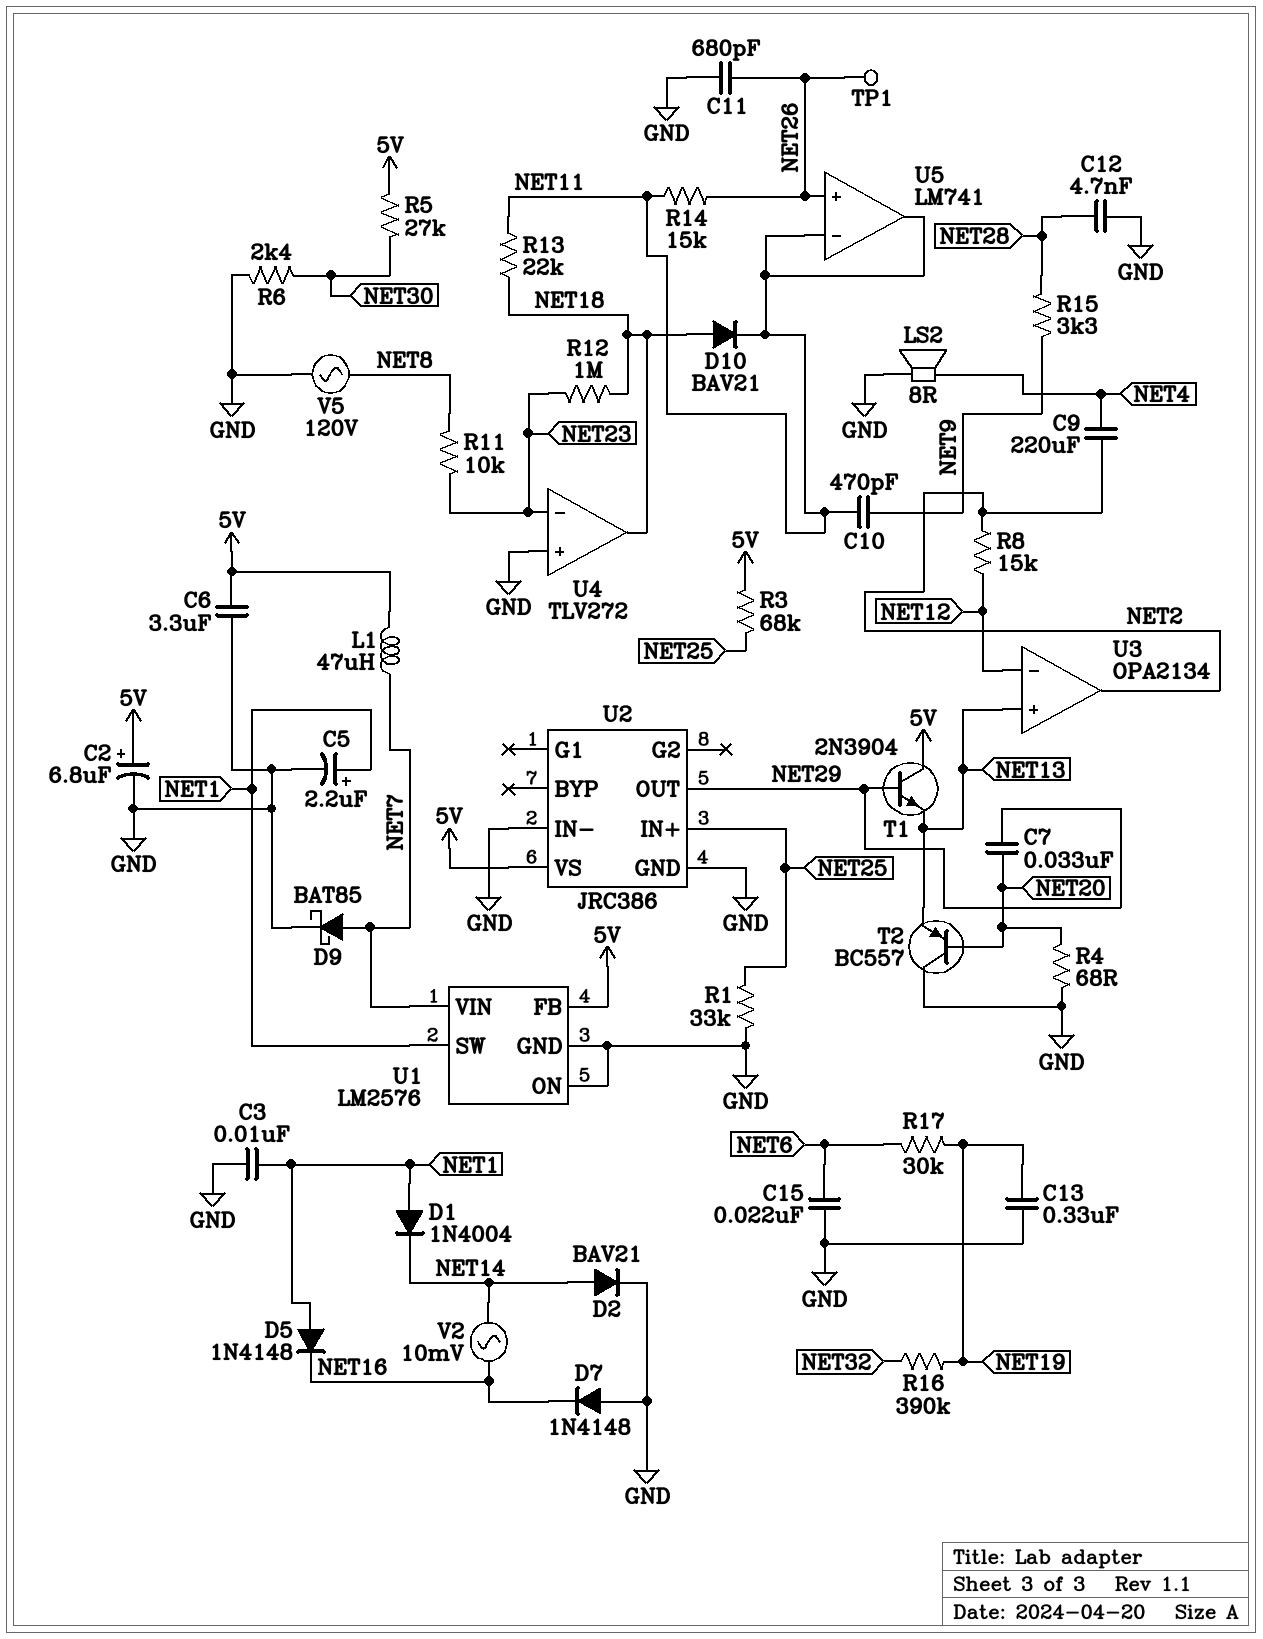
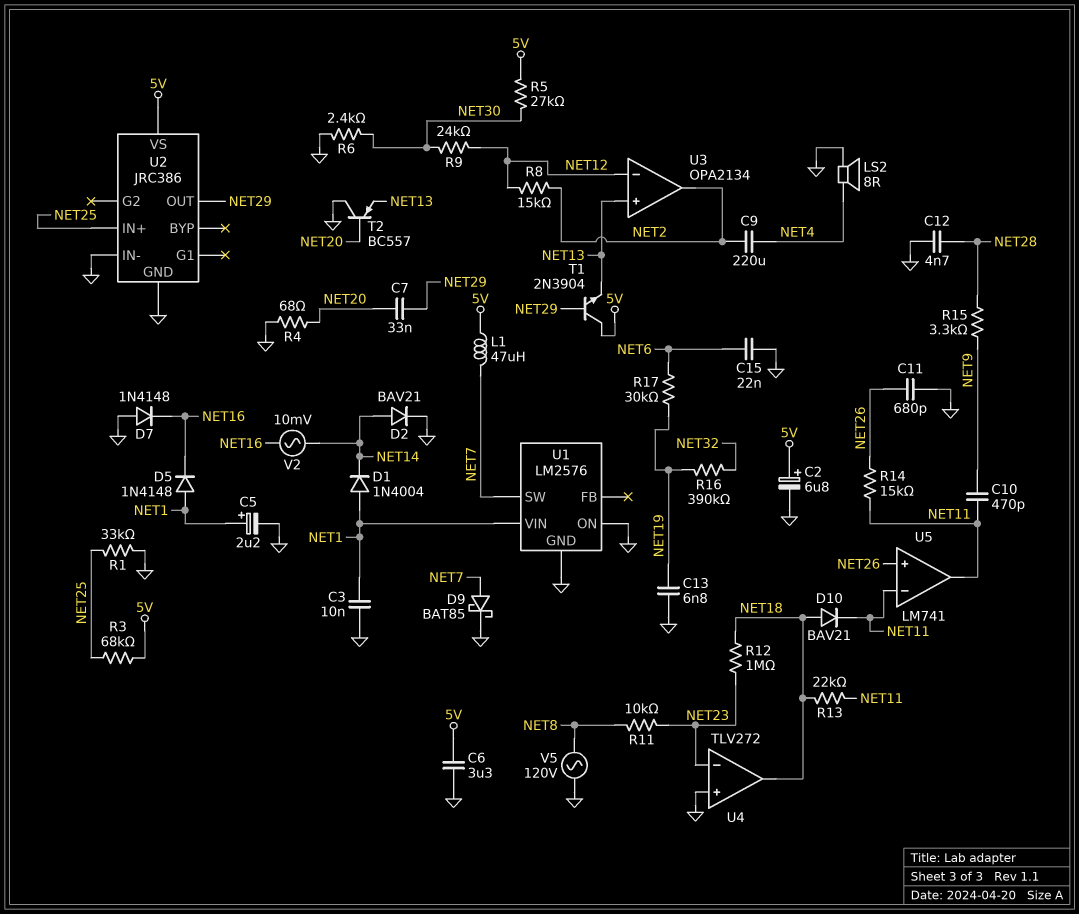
C13: 330nF (GND, NET19) -> 6.8nF (GND, NET19)
R9: none -> 24k (NET12, NET30)
TP1: test point (NET26) -> none
U1 pin FB: 5V -> none
U1 pin SW: NET1 -> NET7
U1 pin VIN: NET7 -> NET1

